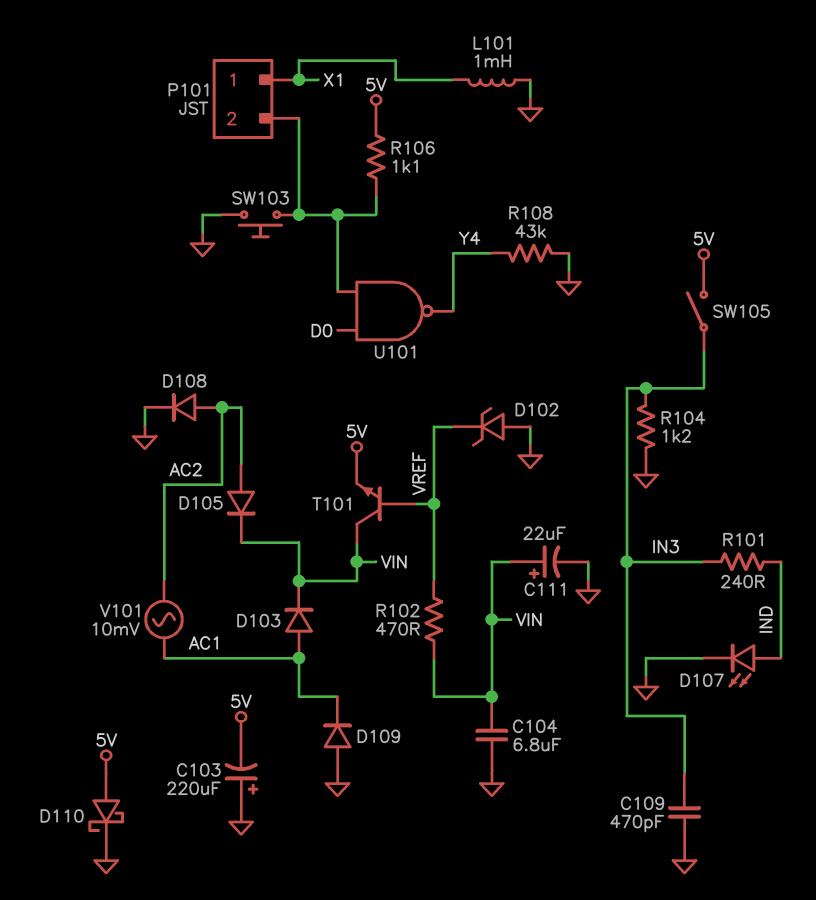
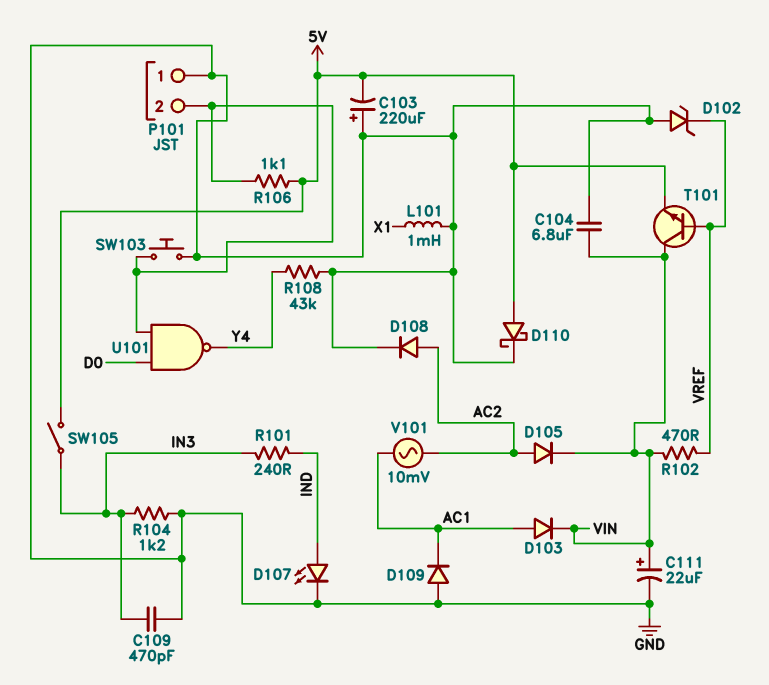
P101 pin 1: X1 -> GND

